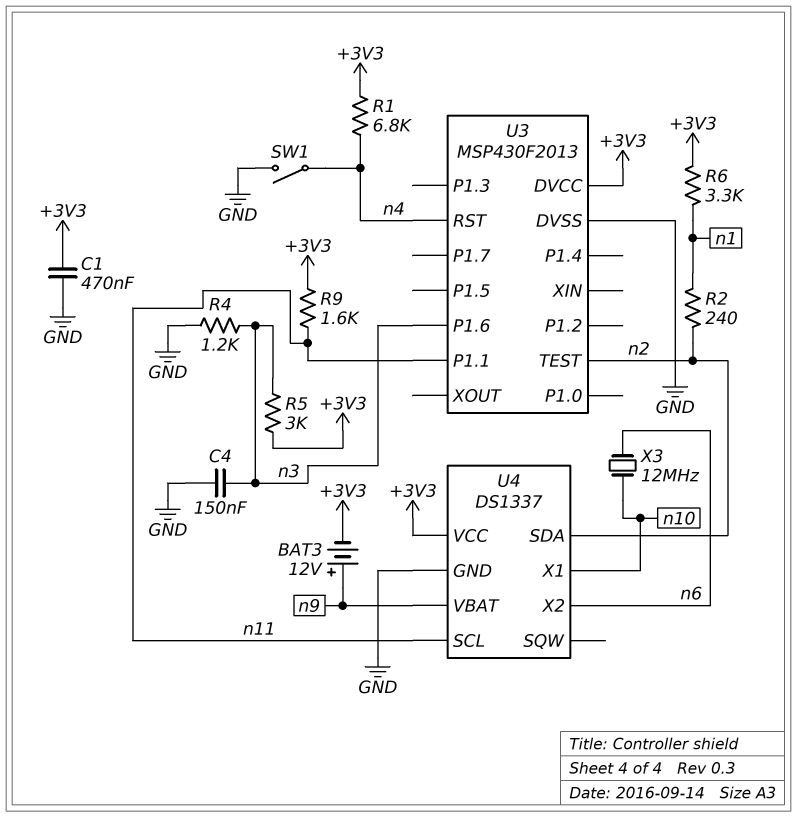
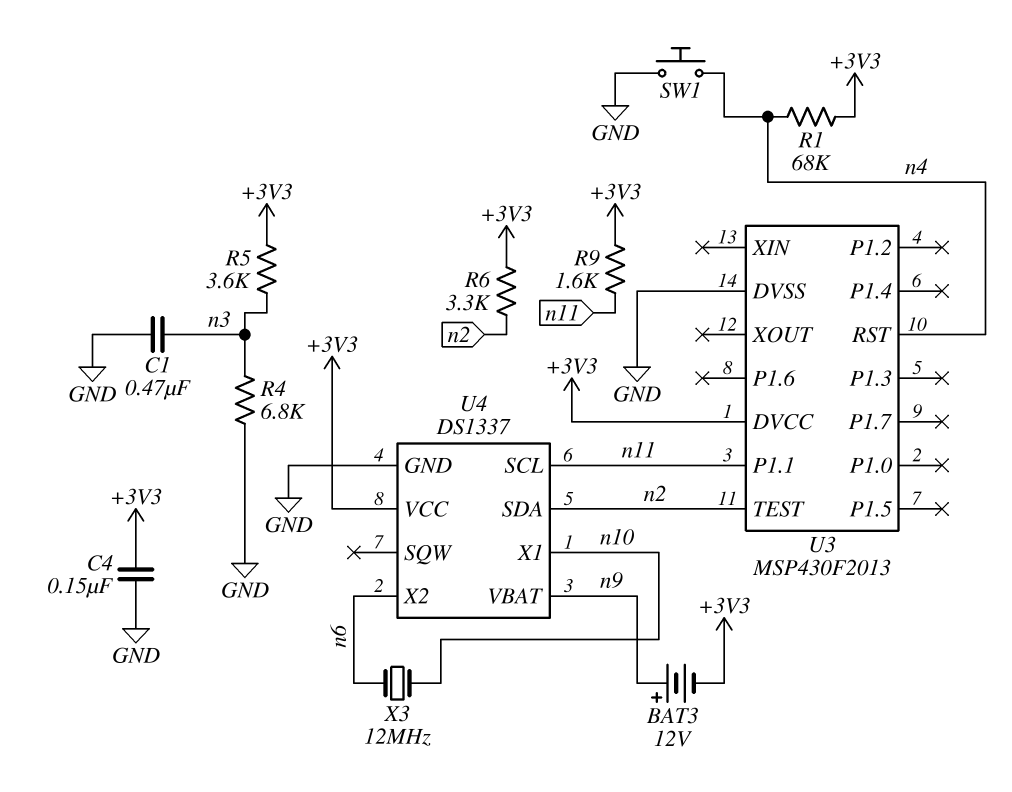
C1: 470nF (+3V3, GND) -> 470nF (GND, n3)
C4: 150nF (GND, n3) -> 150nF (+3V3, GND)
R1: 6.8k (+3V3, n4) -> 68k (+3V3, n4)
R2: 240 (n1, n2) -> none
R4: 1.2k (GND, n3) -> 6.8k (GND, n3)
R5: 3k (+3V3, n3) -> 3.6k (+3V3, n3)
R6: 3.3k (+3V3, n1) -> 3.3k (+3V3, n2)
SW1: switch (GND, n4) -> button (GND, n4)
U3 pin P1.6: n3 -> none

